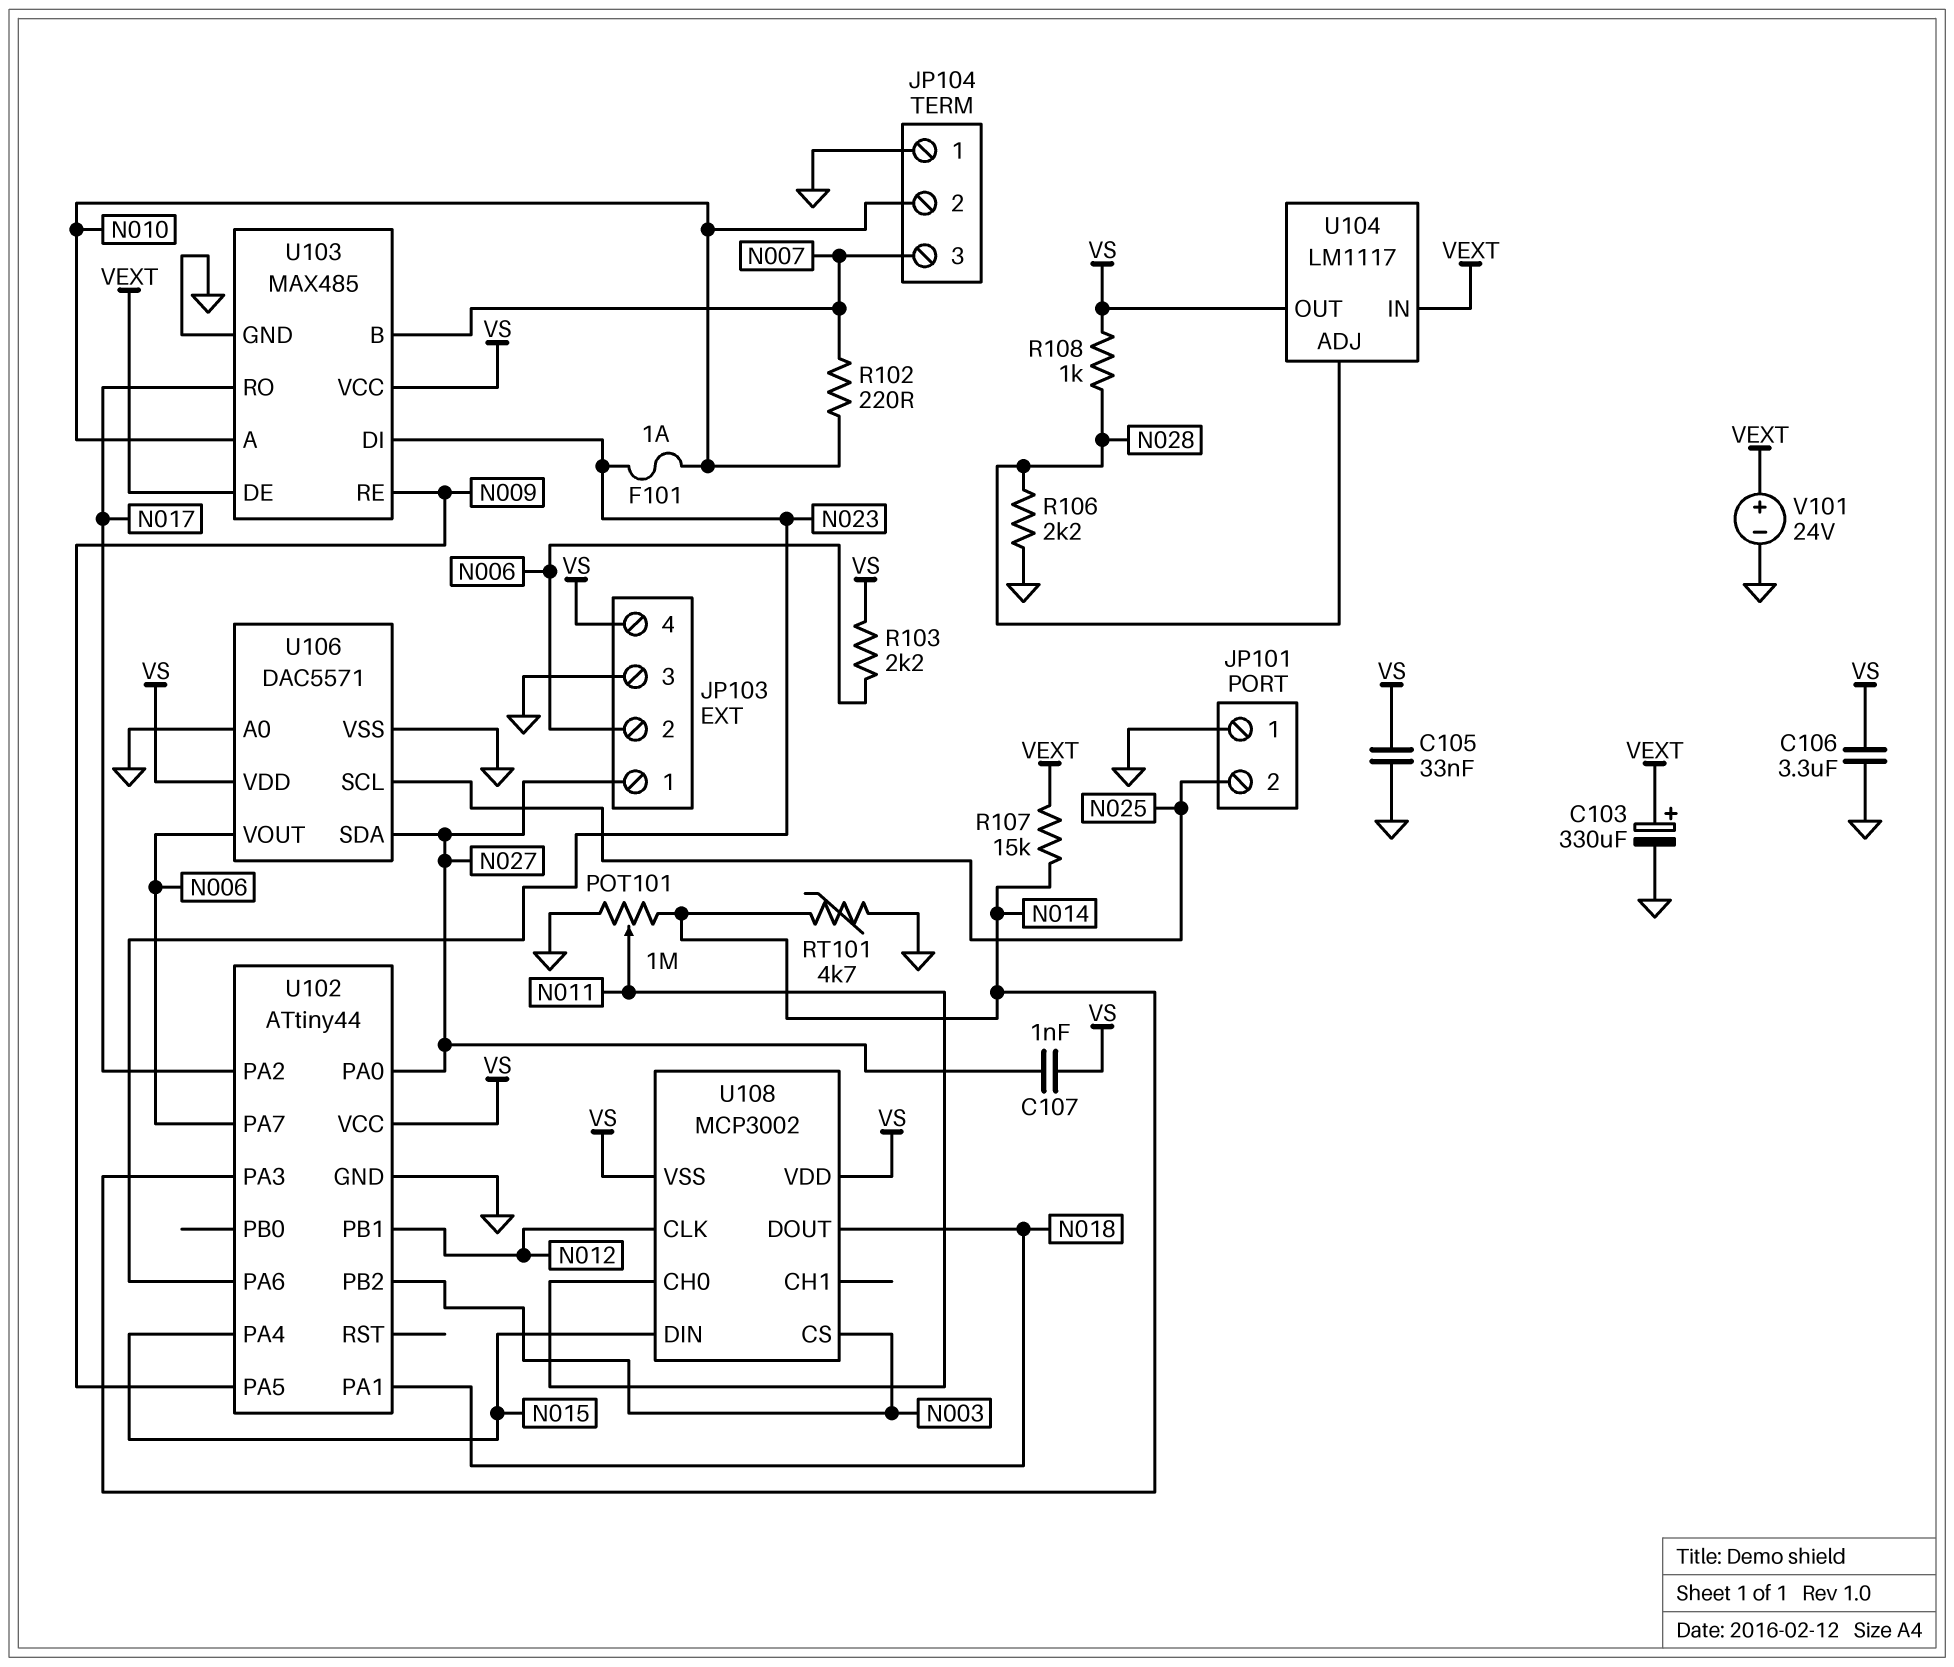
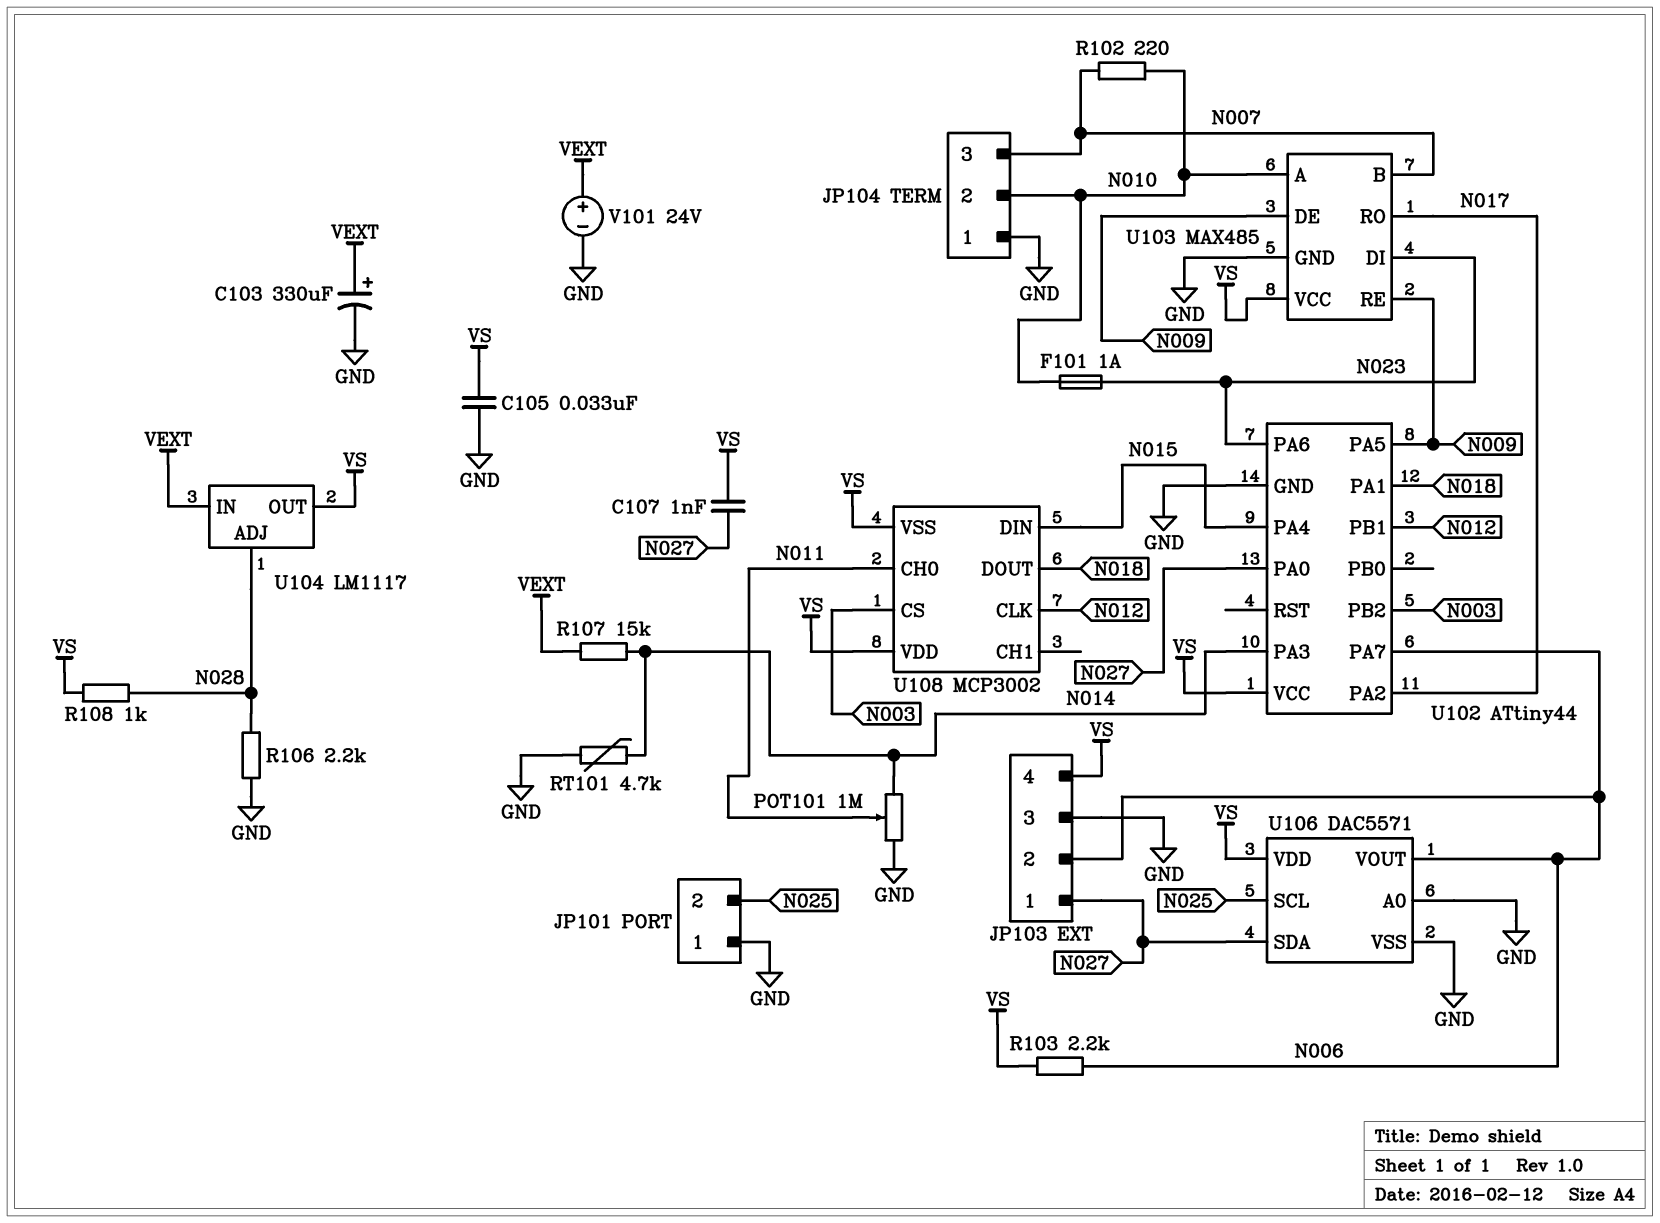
C106: 3.3uF (GND, VS) -> none
U103 pin DE: VEXT -> N009

